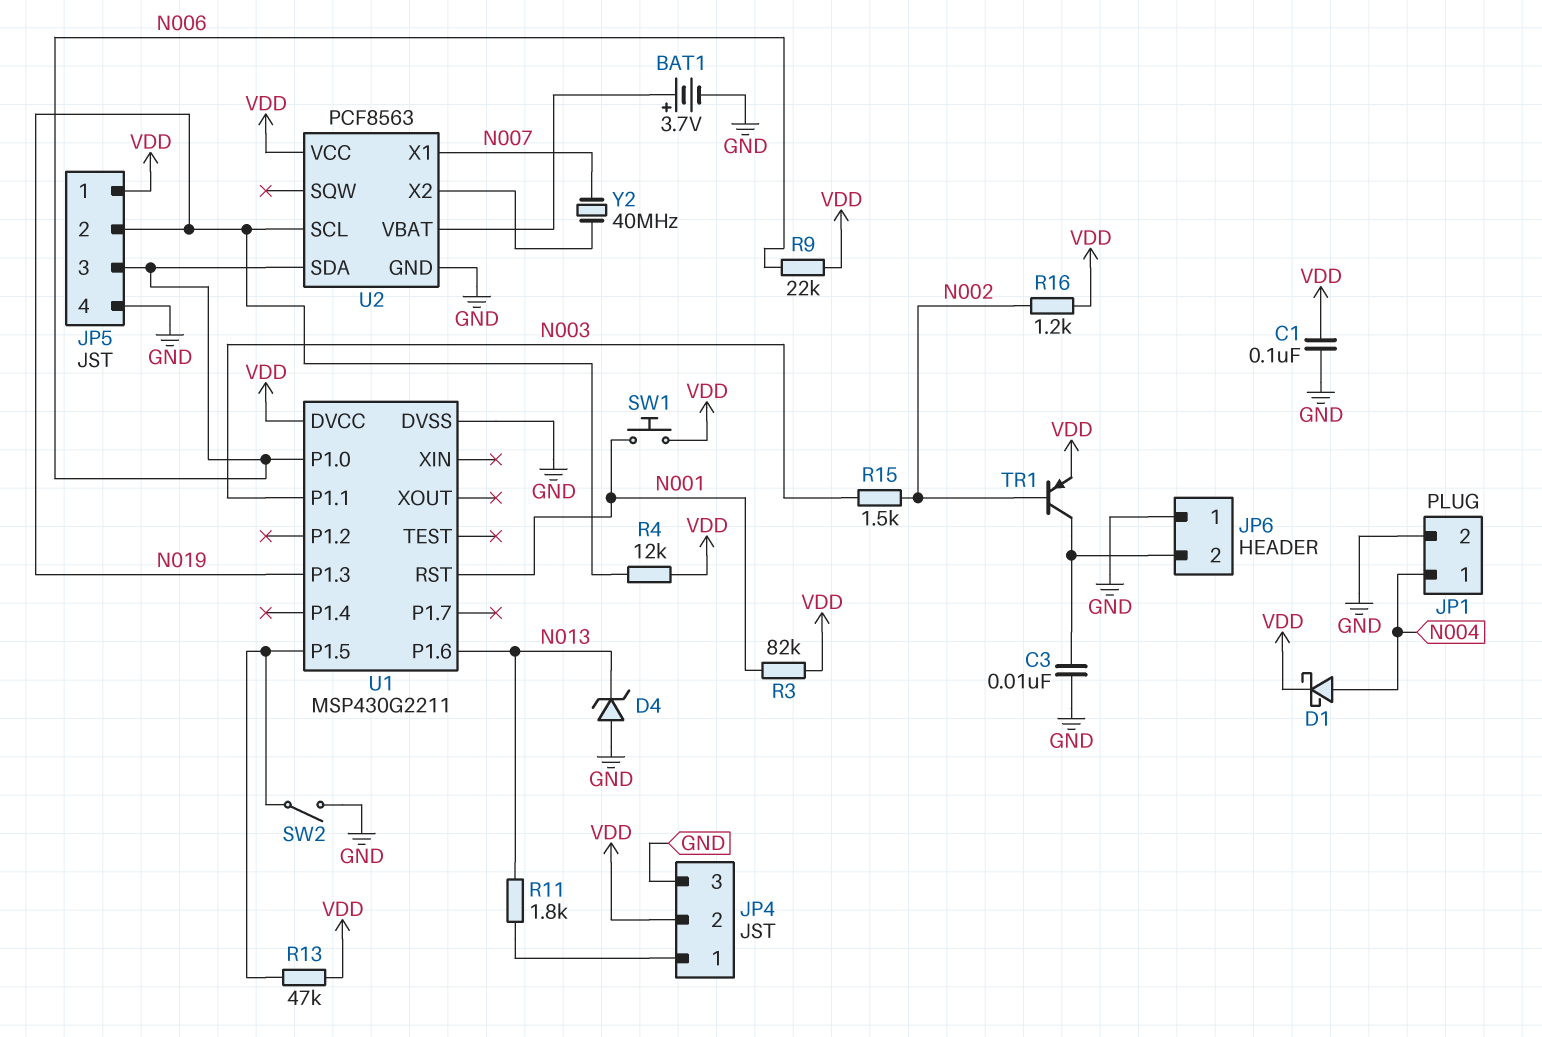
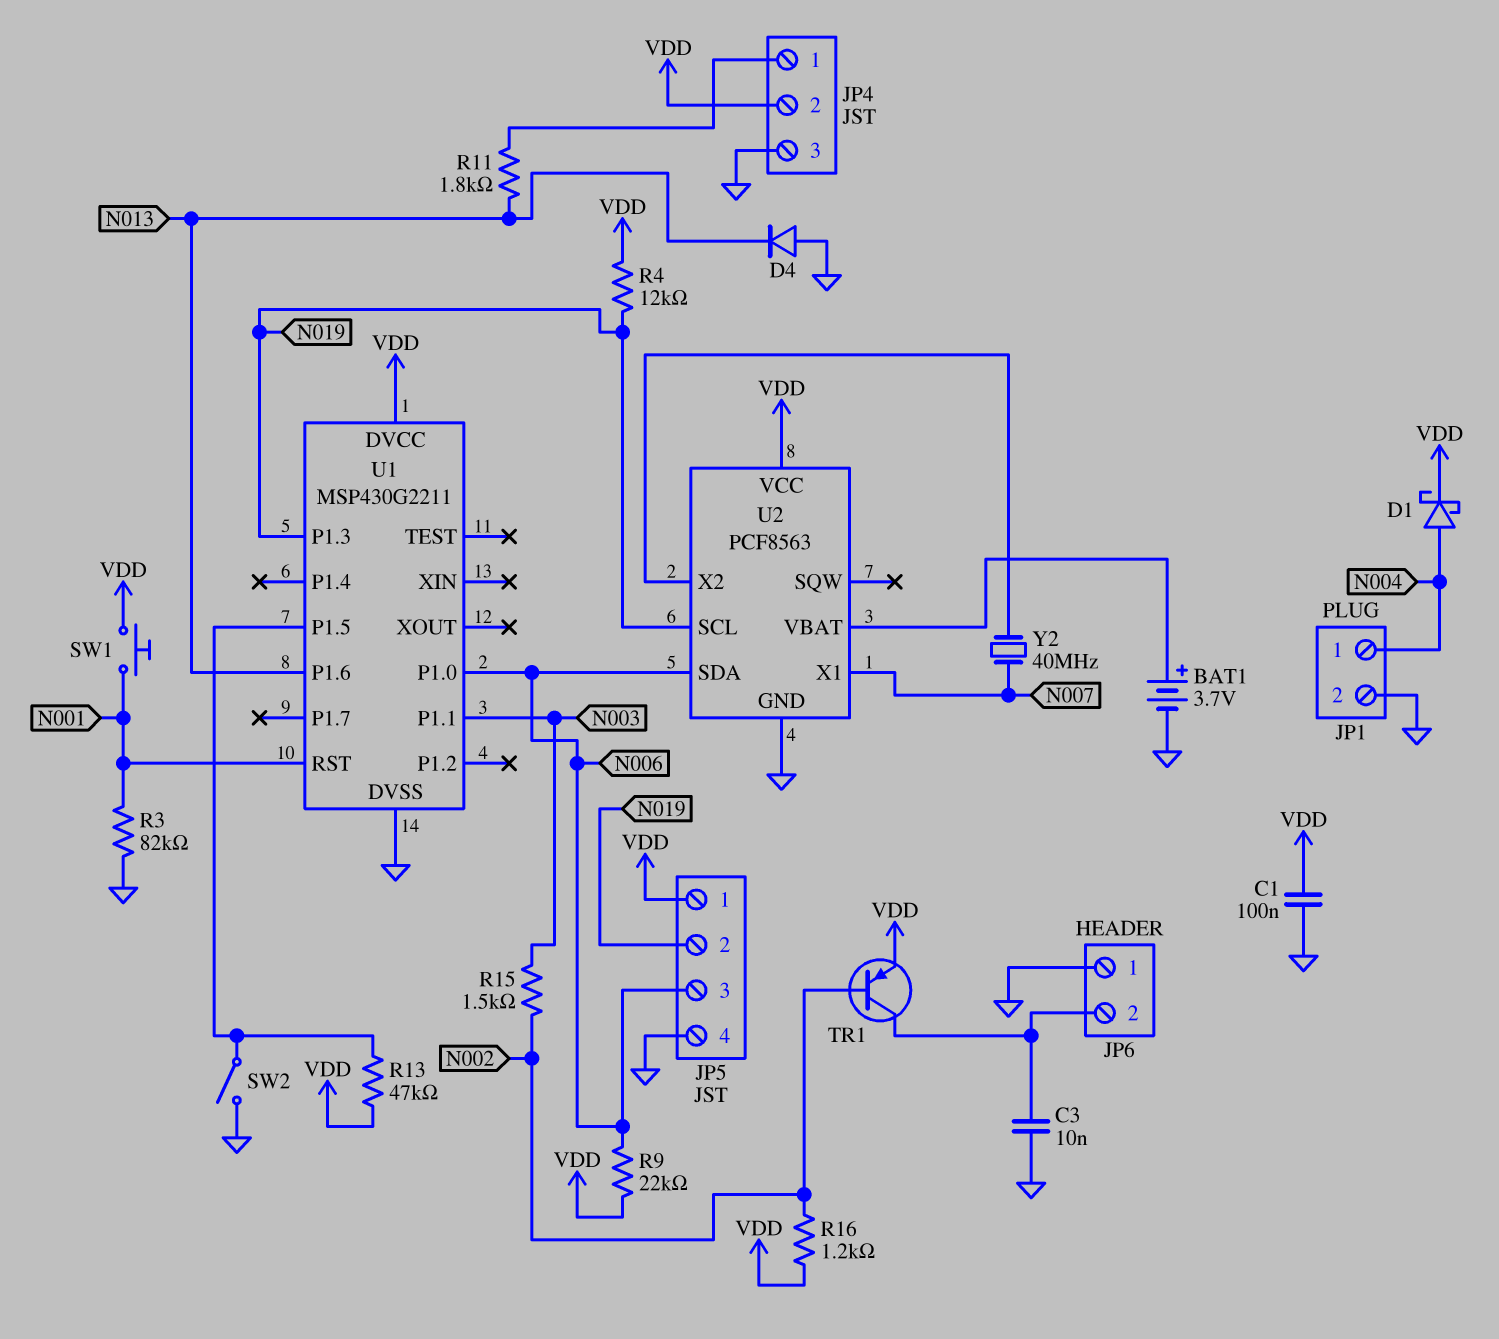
D4: zener (A GND, K N013) -> diode (A GND, K N013)
R3: 82k (N001, VDD) -> 82k (GND, N001)

